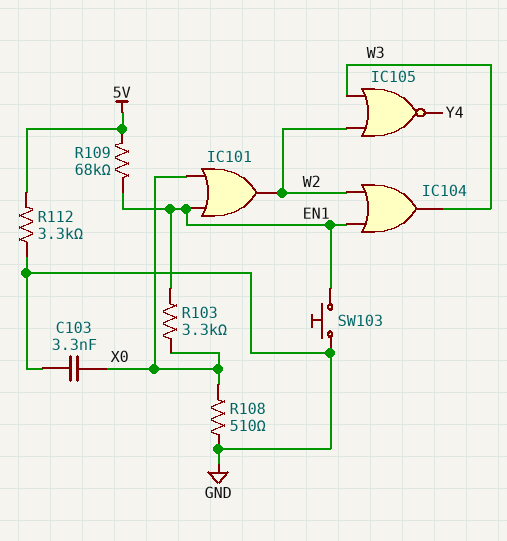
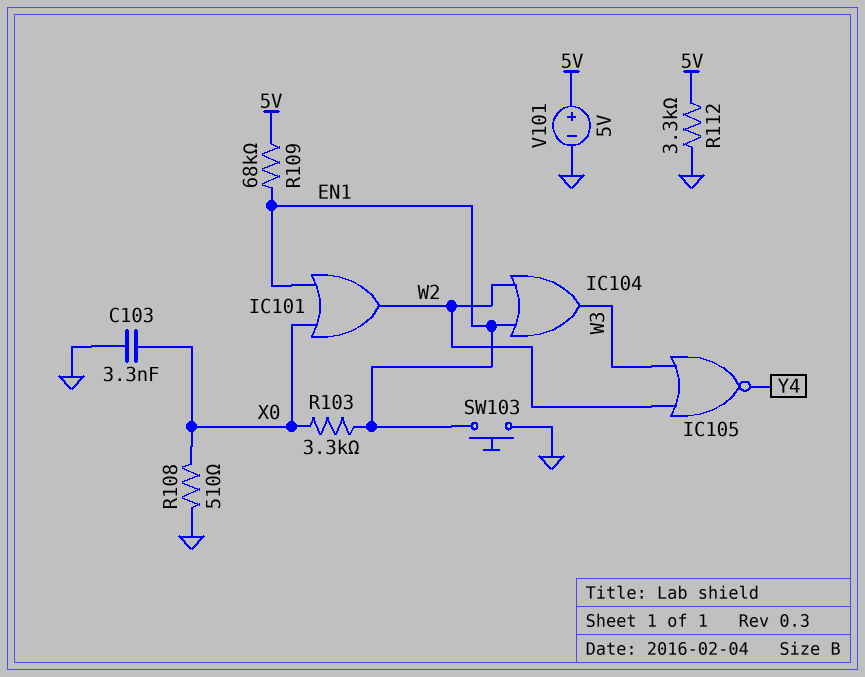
V101: none -> 5V (plus 5V, minus GND)

